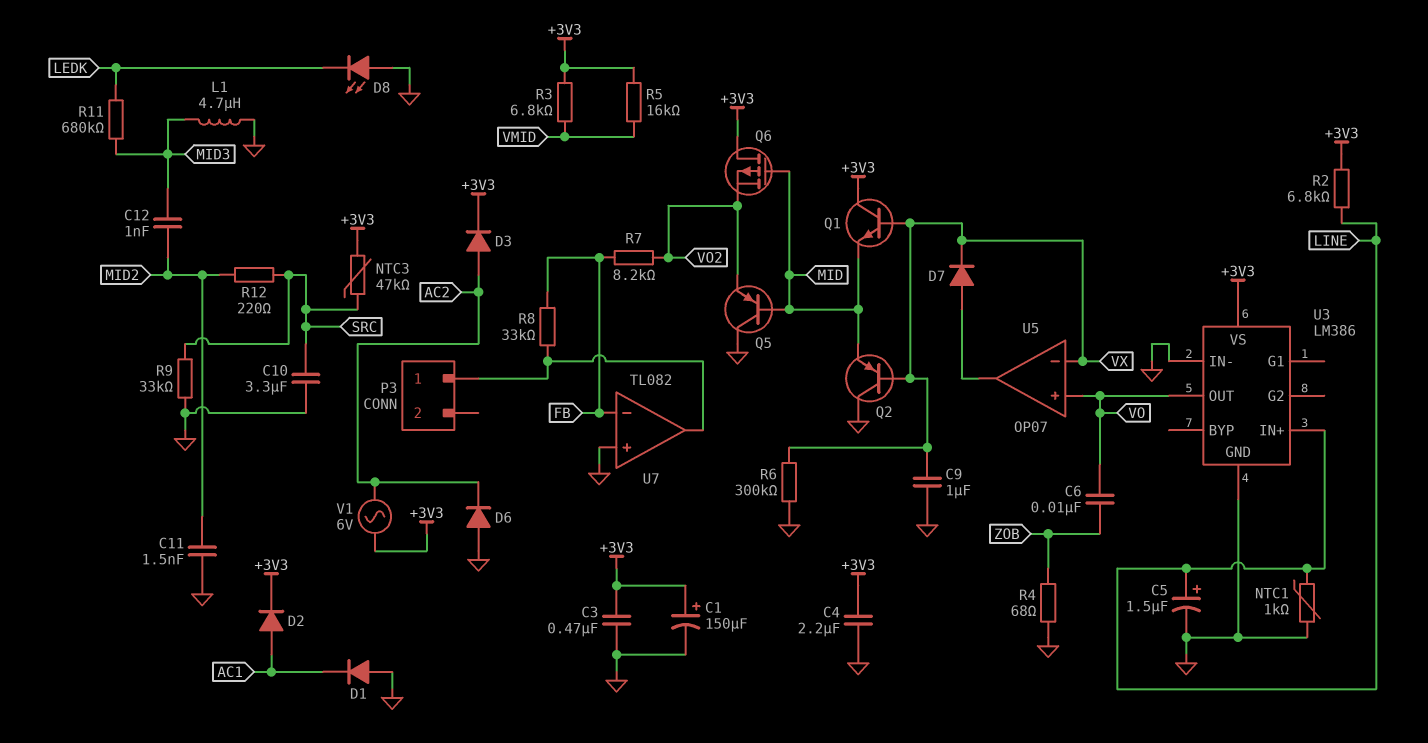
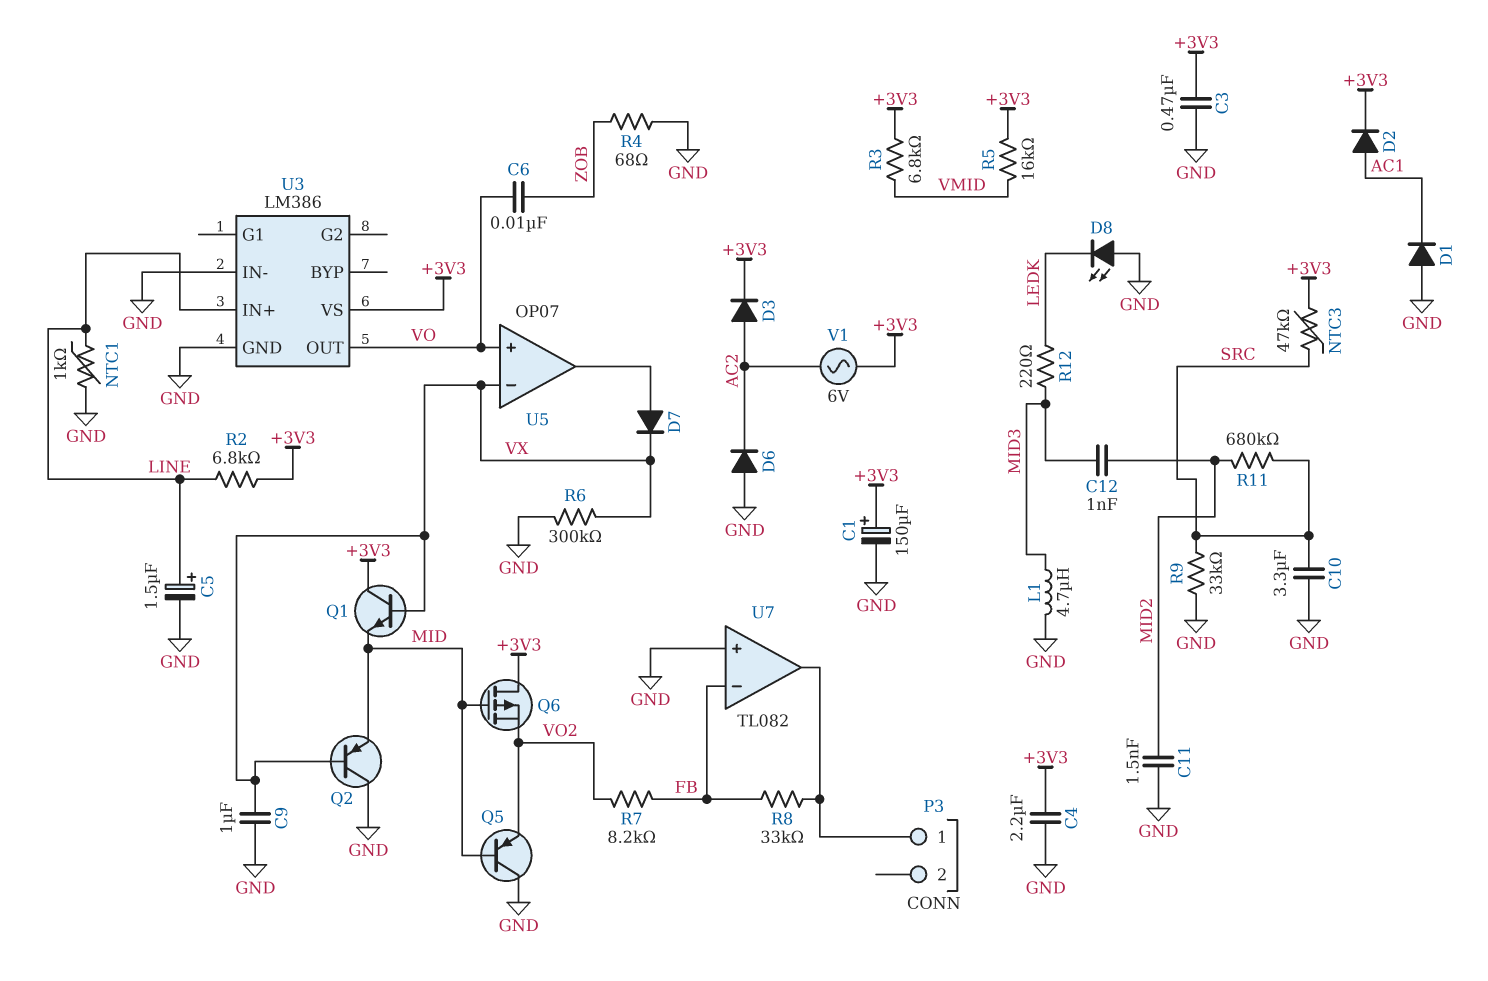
R11: 680k (LEDK, MID3) -> 680k (MID2, SRC)
R12: 220 (MID2, SRC) -> 220 (LEDK, MID3)

